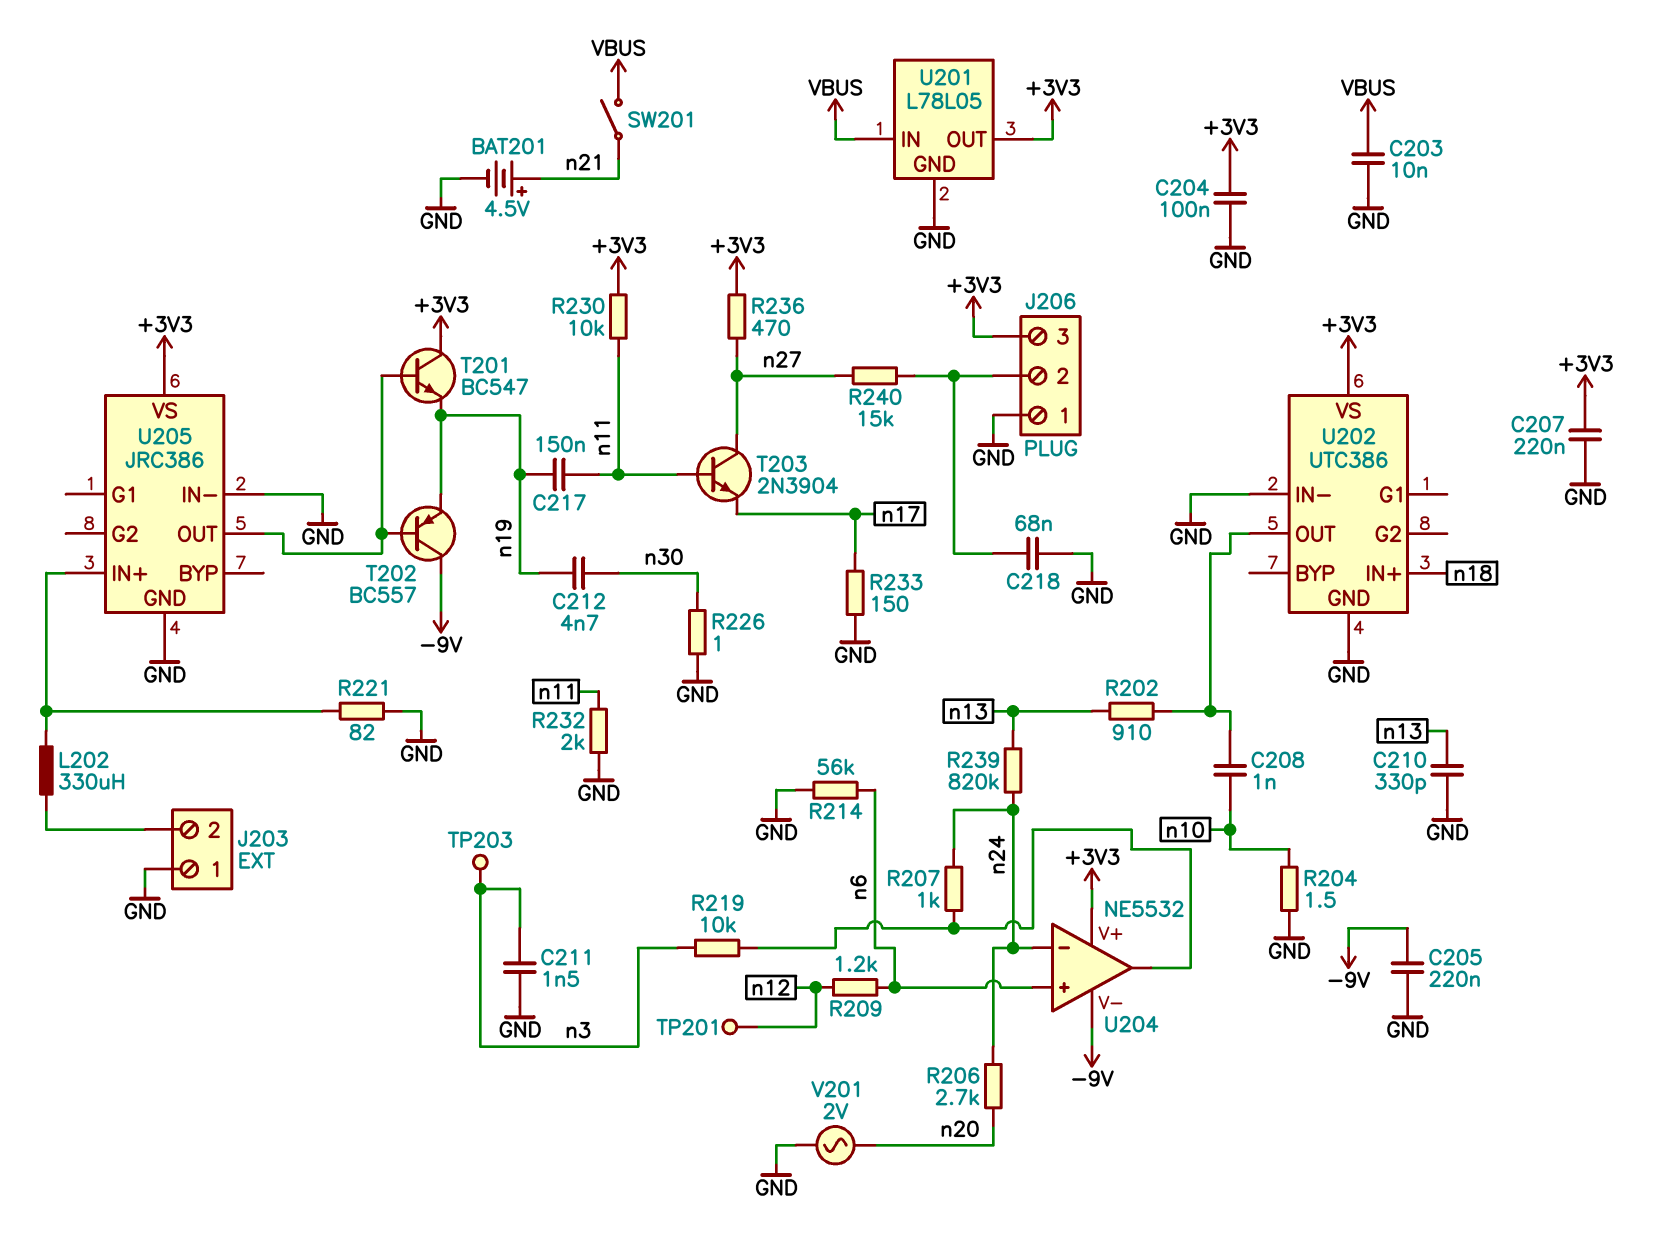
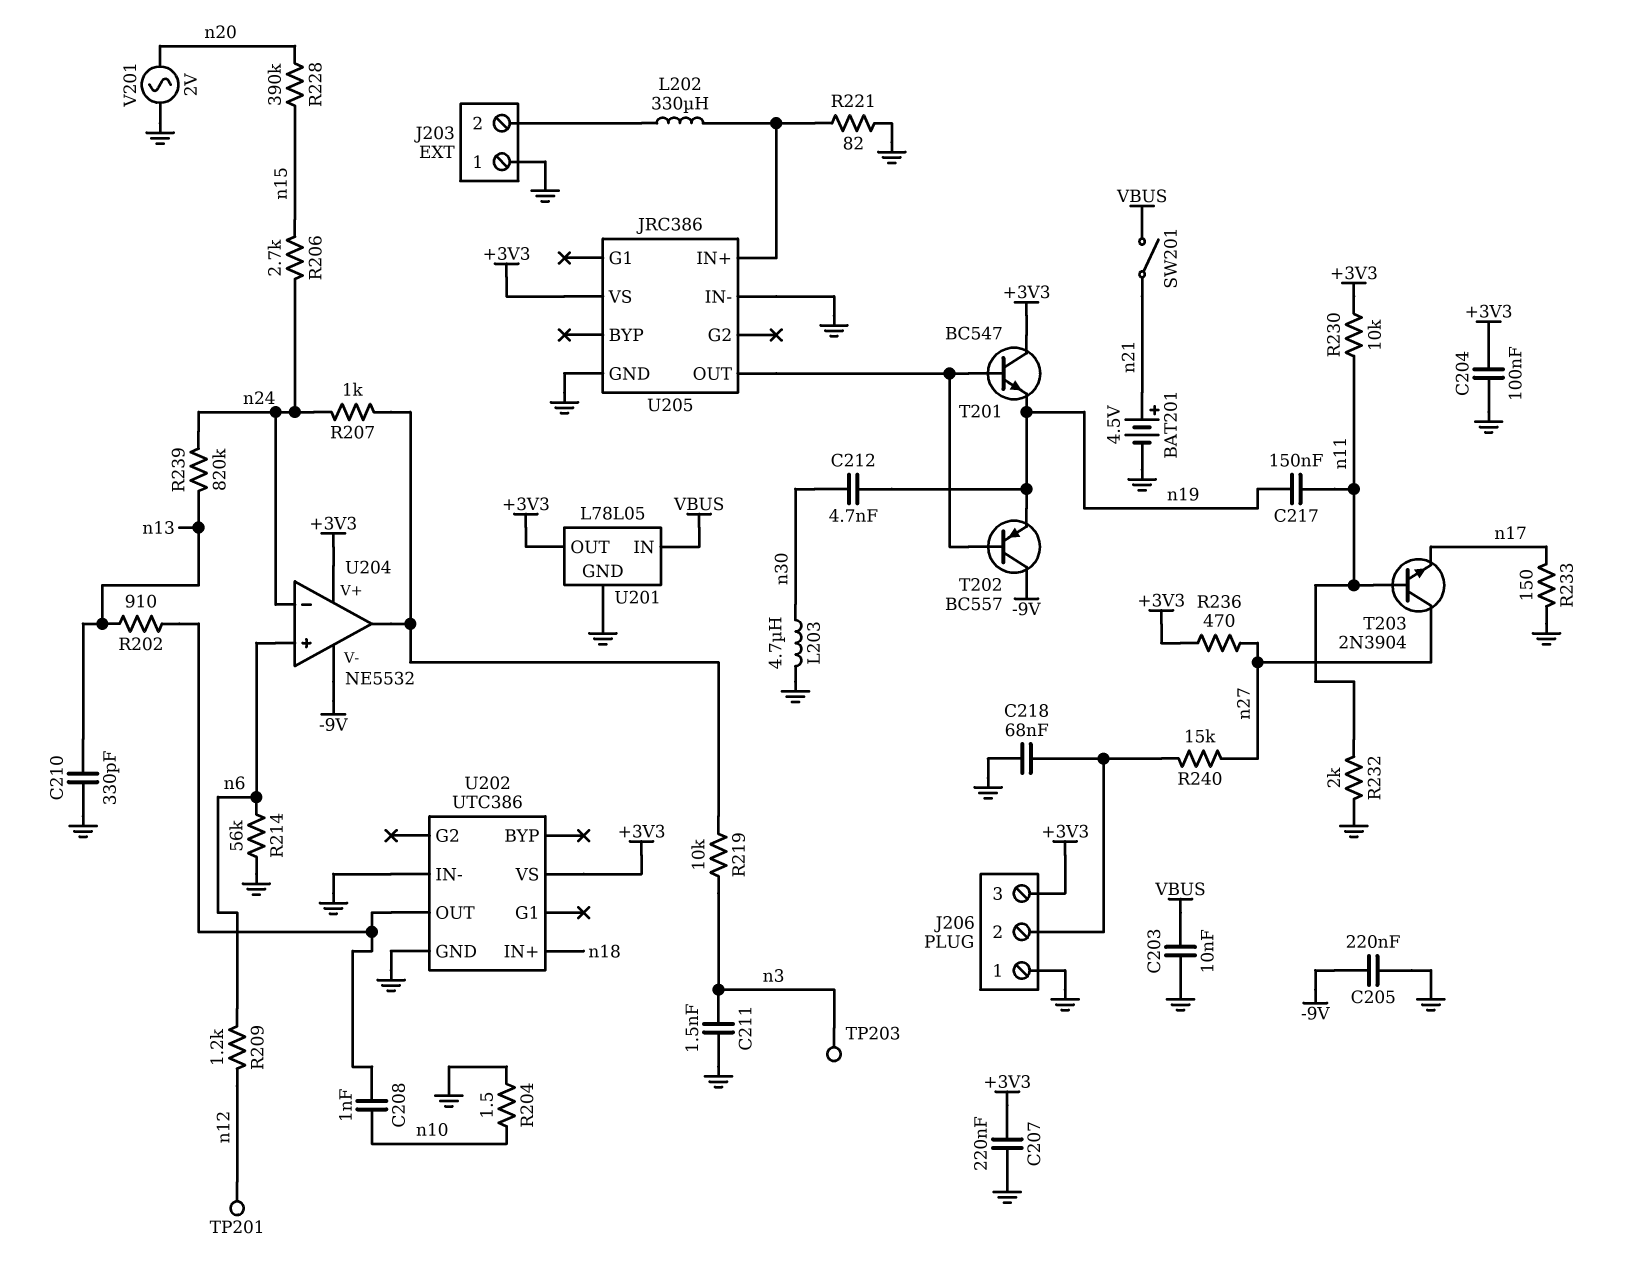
L203: none -> 4.7uH (GND, n30)
R206: 2.7k (n20, n24) -> 2.7k (n15, n24)
R226: 1 (GND, n30) -> none
R228: none -> 390k (n15, n20)

